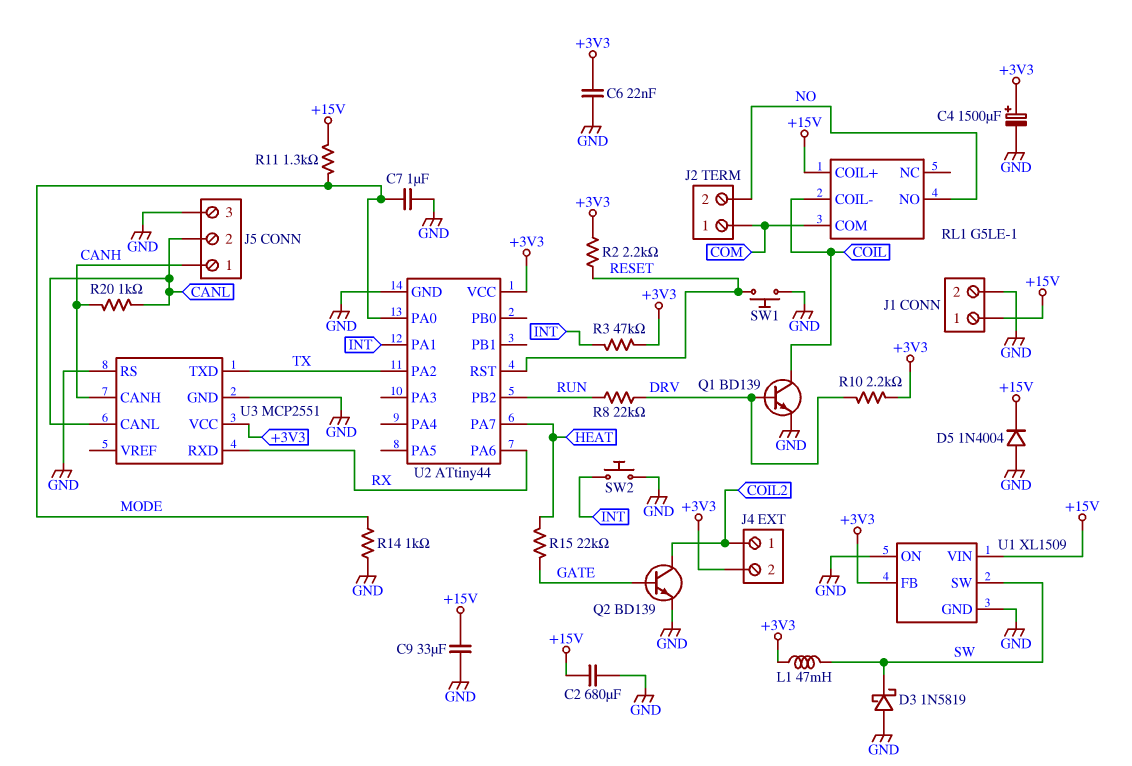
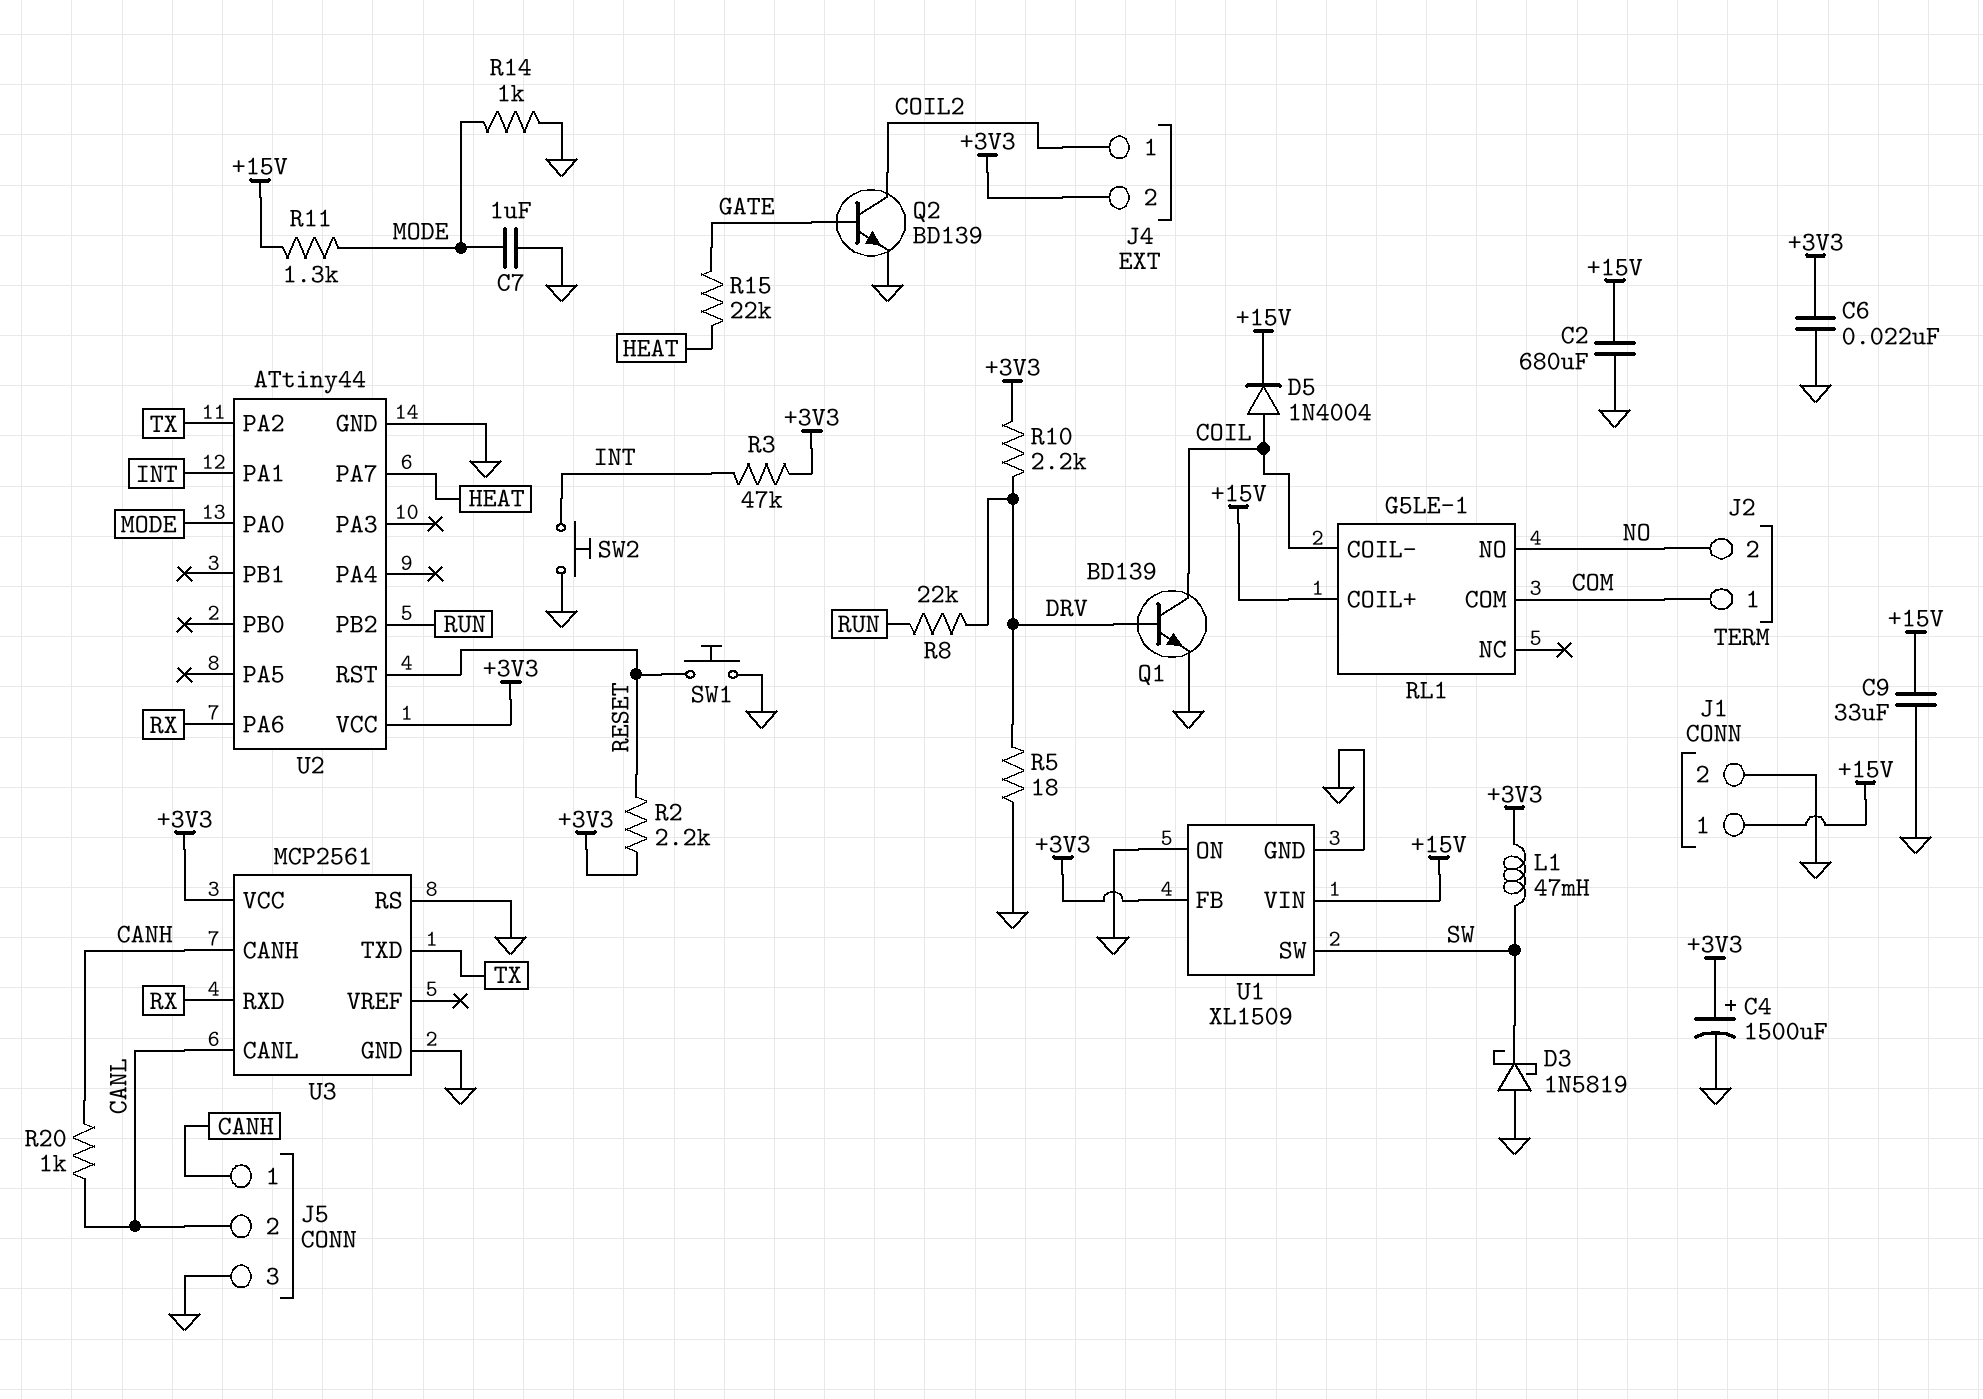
D5: diode 1N4004 (A GND, K +15V) -> diode 1N4004 (A COIL, K +15V)
R5: none -> 18 (DRV, GND)
U3: MCP2551 -> MCP2561

